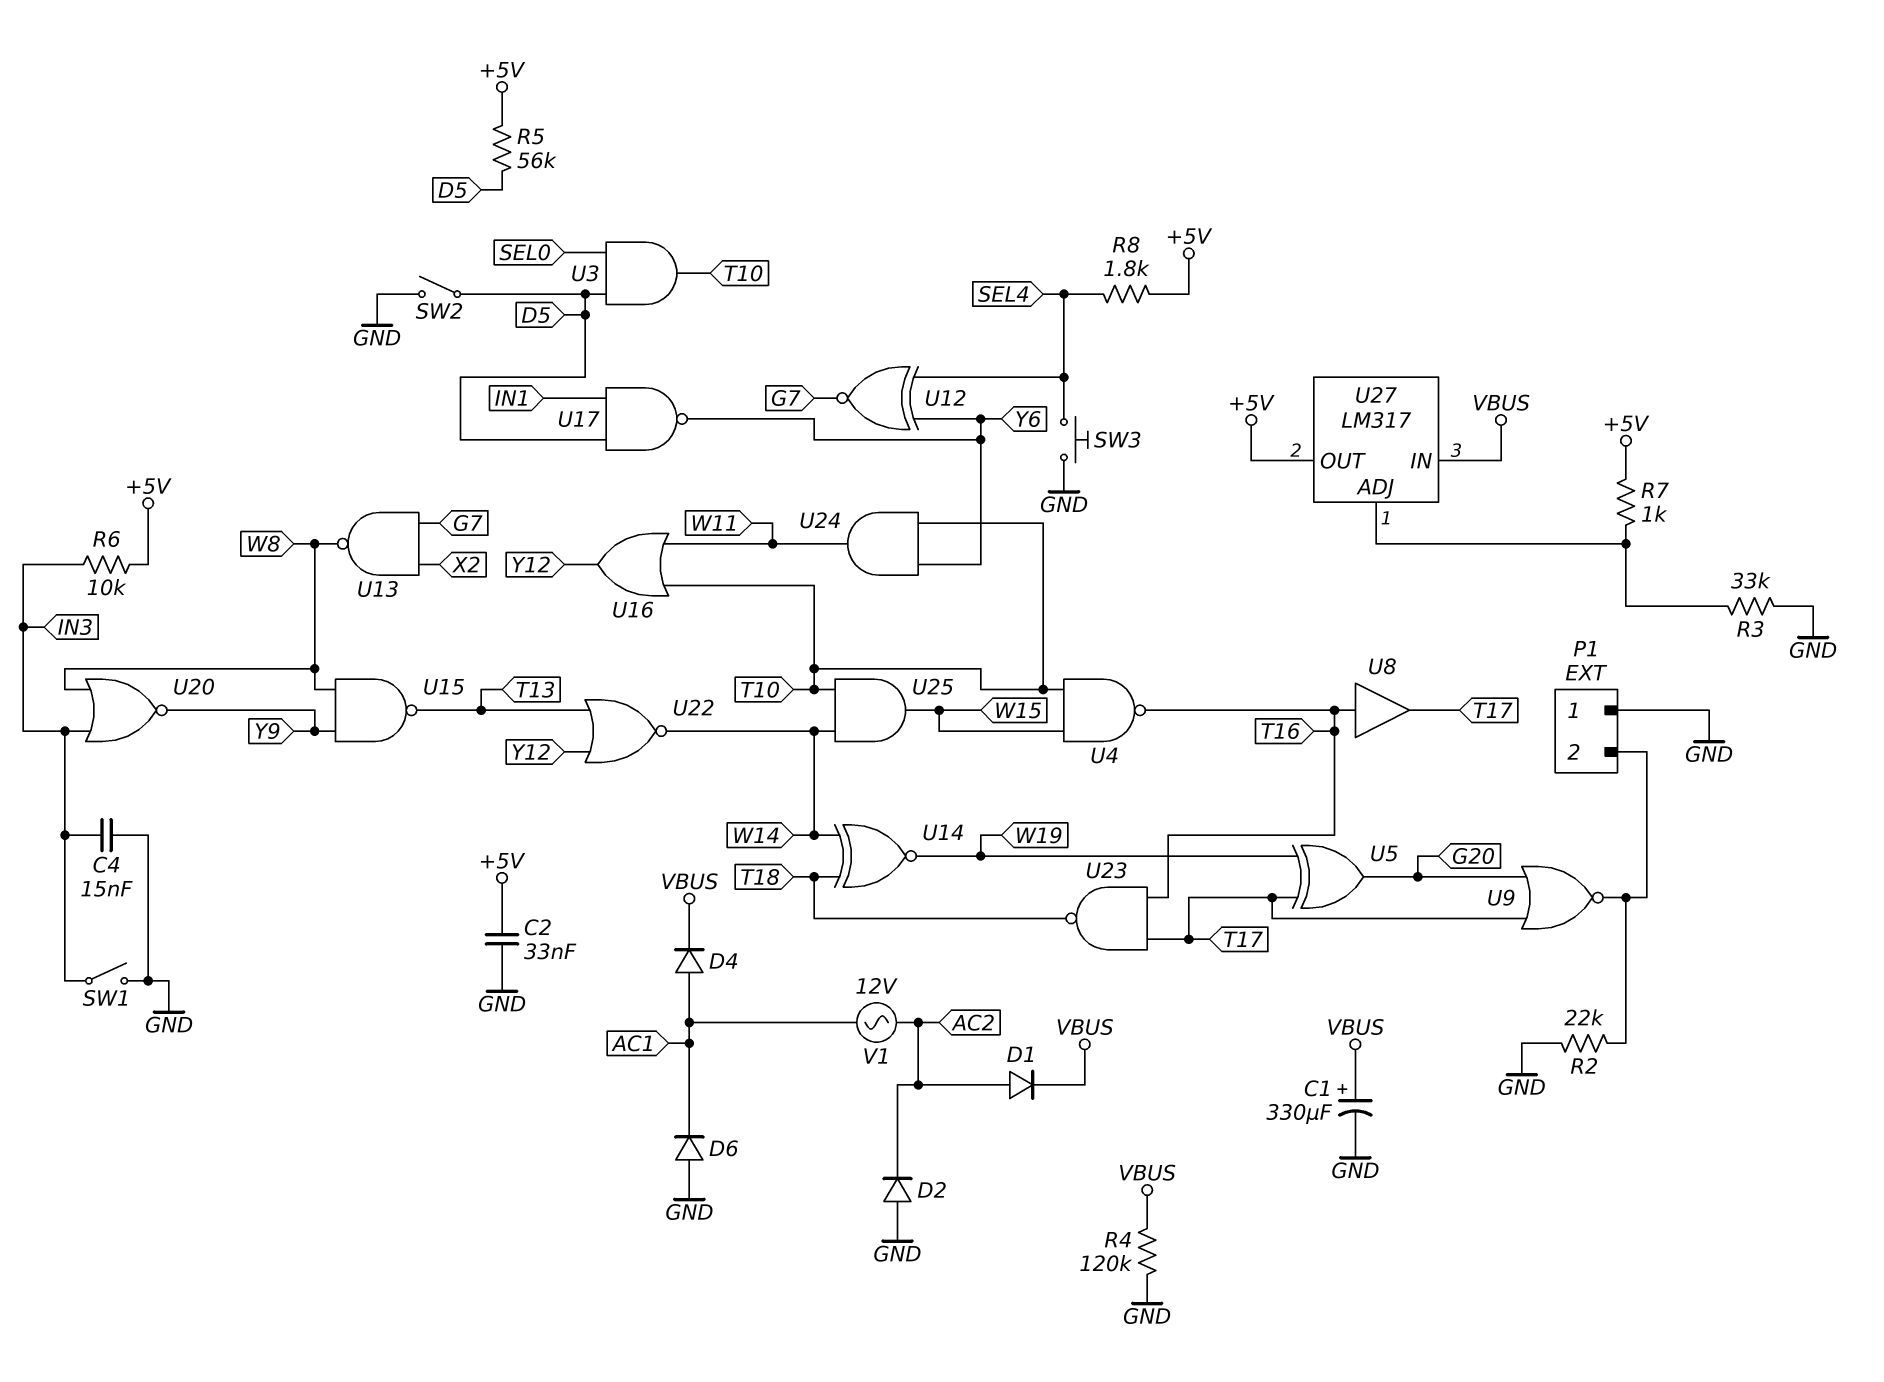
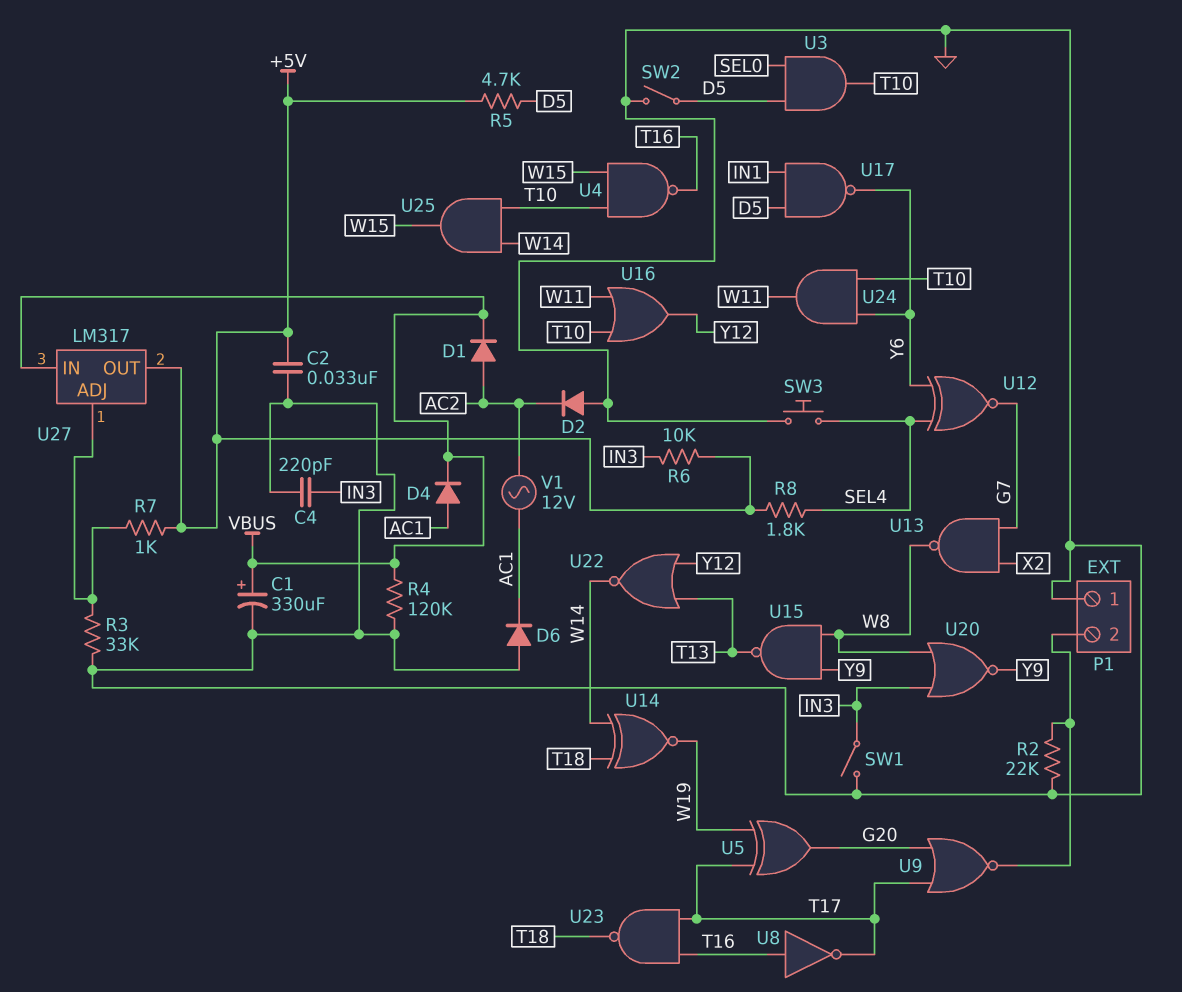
C4: 15nF (GND, IN3) -> 220pF (GND, IN3)
R5: 56k (+5V, D5) -> 4.7k (+5V, D5)
U8: buffer (in T16, out T17) -> NOT (in T16, out T17)

